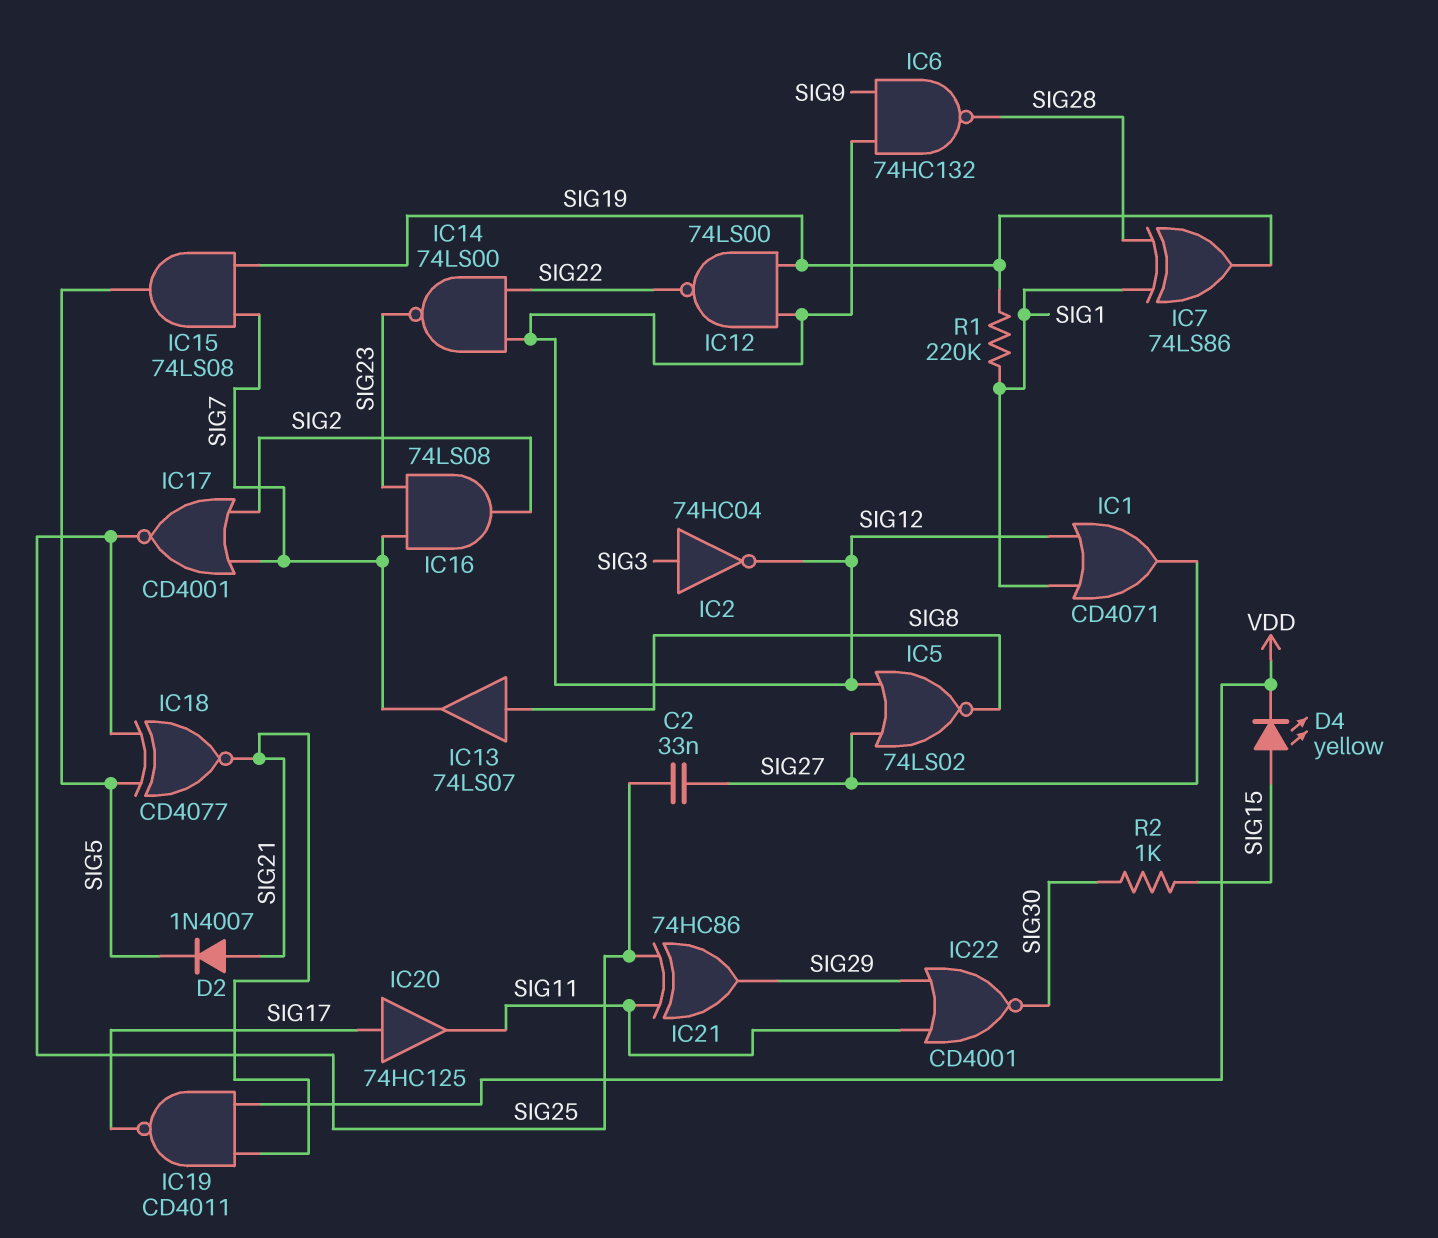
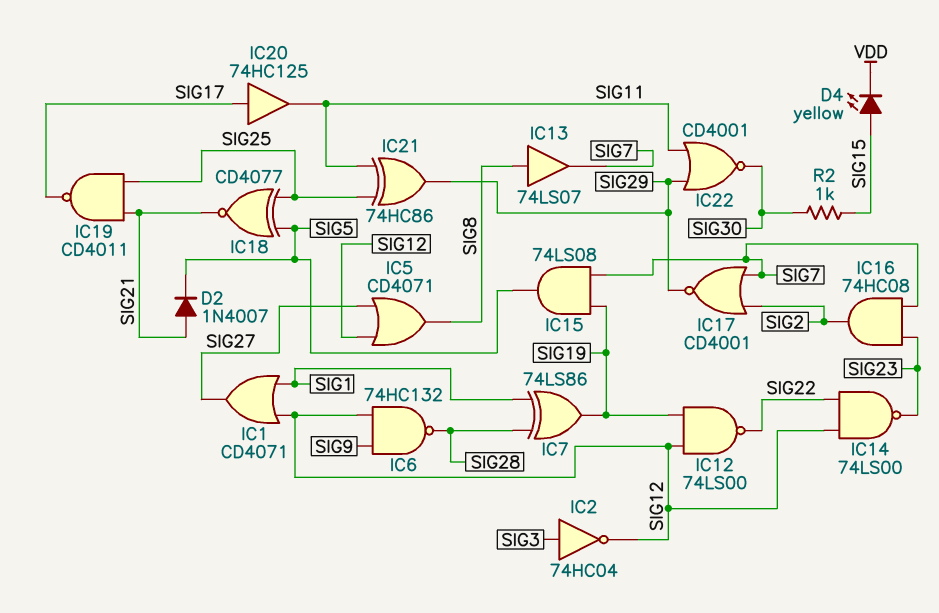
C2: 33nF (SIG25, SIG27) -> none
IC5: NOR 74LS02 (in SIG12, in SIG27, out SIG8) -> OR CD4071 (in SIG12, in SIG27, out SIG8)
IC16: AND 74LS08 (in SIG7, in SIG23, out SIG2) -> AND 74HC08 (in SIG7, in SIG23, out SIG2)
IC17: NOR CD4001 (in SIG2, in SIG7, out SIG25) -> NOR CD4001 (in SIG2, in SIG7, out SIG29)
IC19: NAND CD4011 (in SIG21, in VDD, out SIG17) -> NAND CD4011 (in SIG21, in SIG25, out SIG17)
R1: 220k (SIG1, SIG19) -> none

